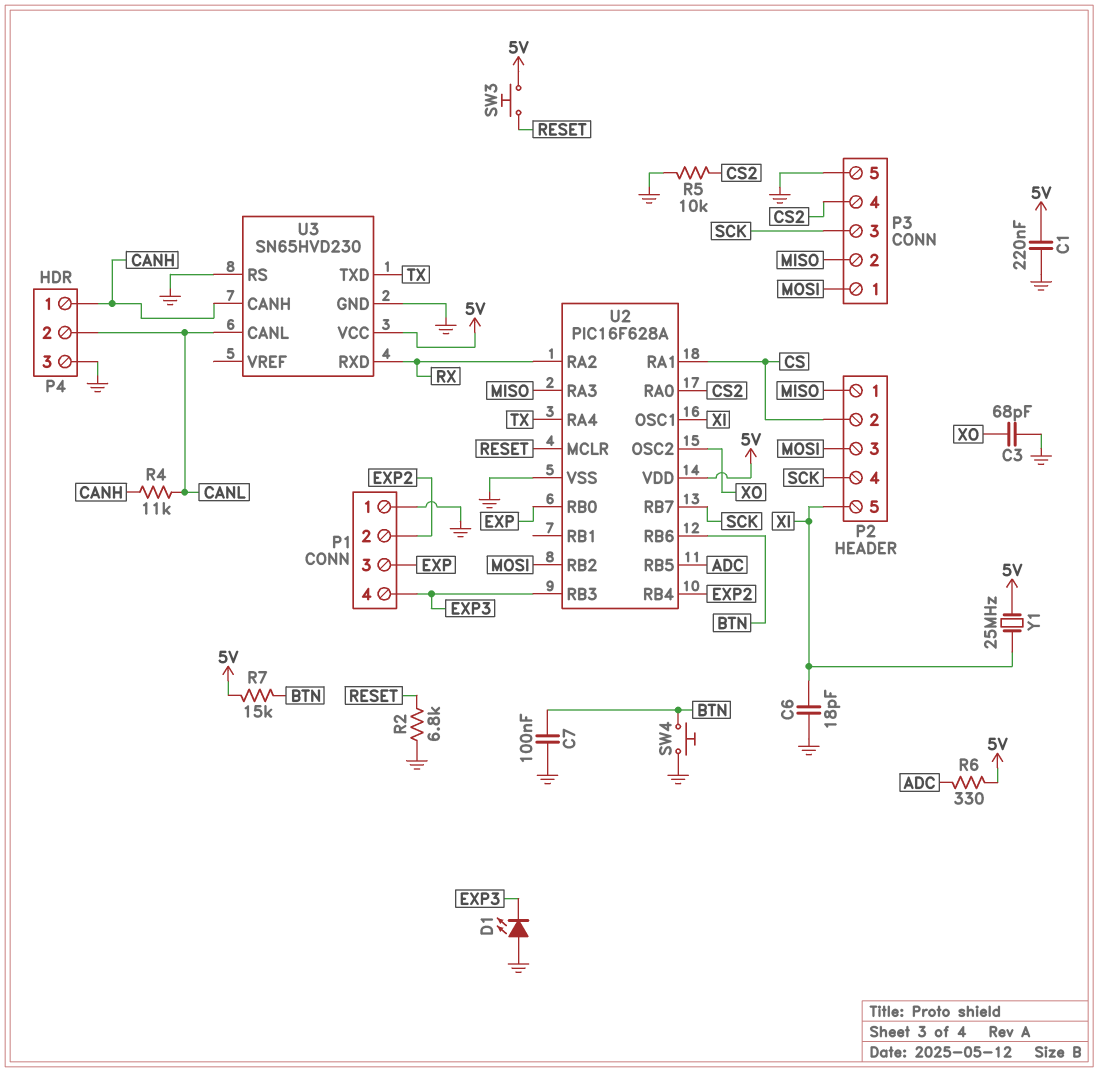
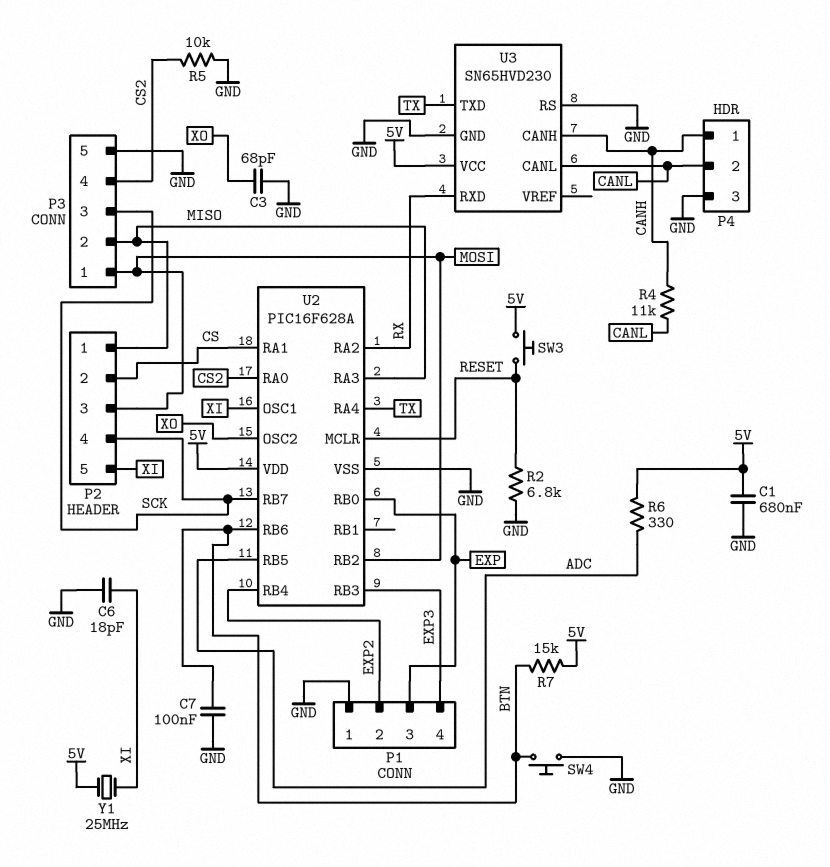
C1: 220nF (5V, GND) -> 680nF (5V, GND)
D1: LED (A GND, K EXP3) -> none

